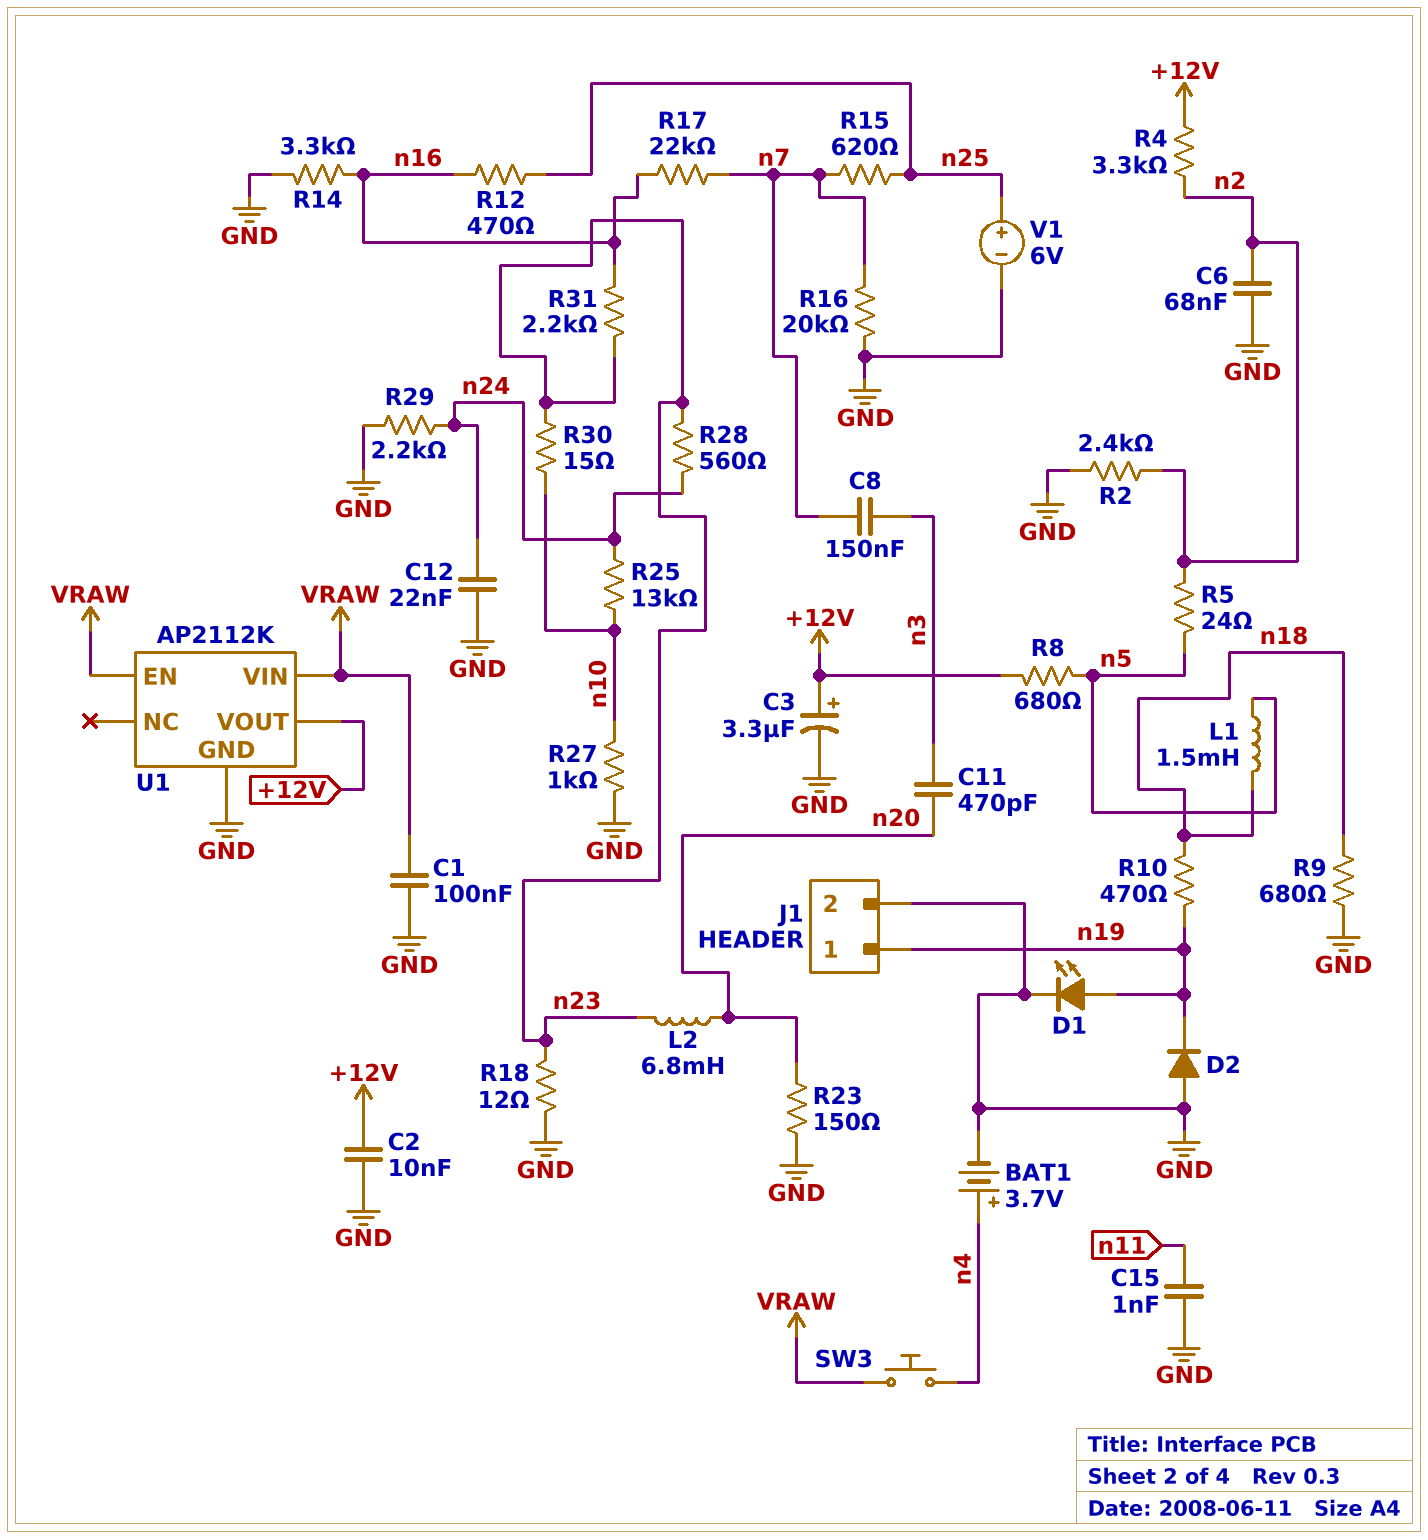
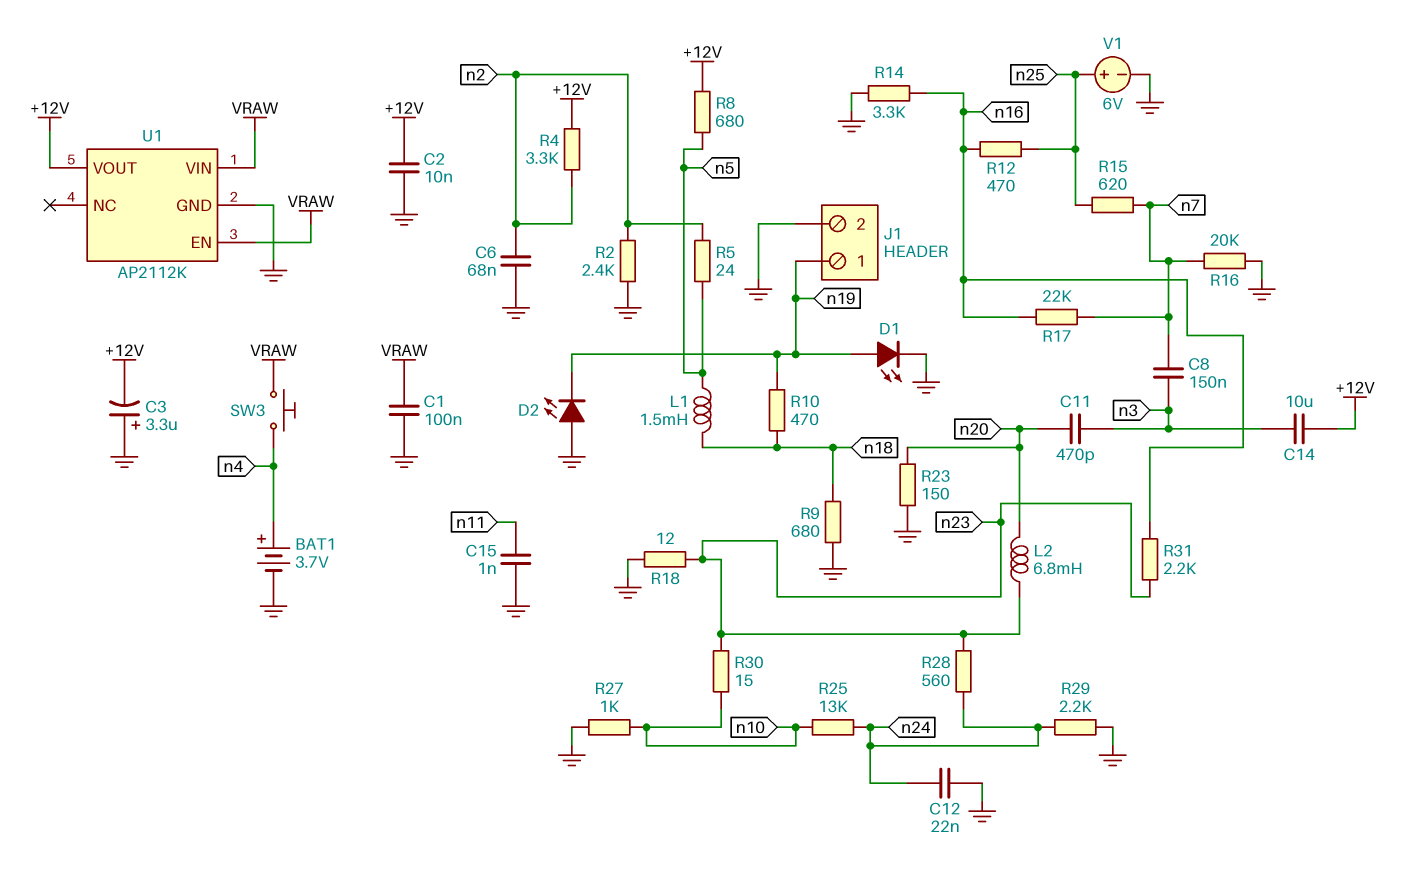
C3: 3.3uF (plus +12V, minus GND) -> 3.3uF (plus GND, minus +12V)
C14: none -> 10uF (+12V, n3)
D2: diode (A GND, K n19) -> LED (A GND, K n19)

